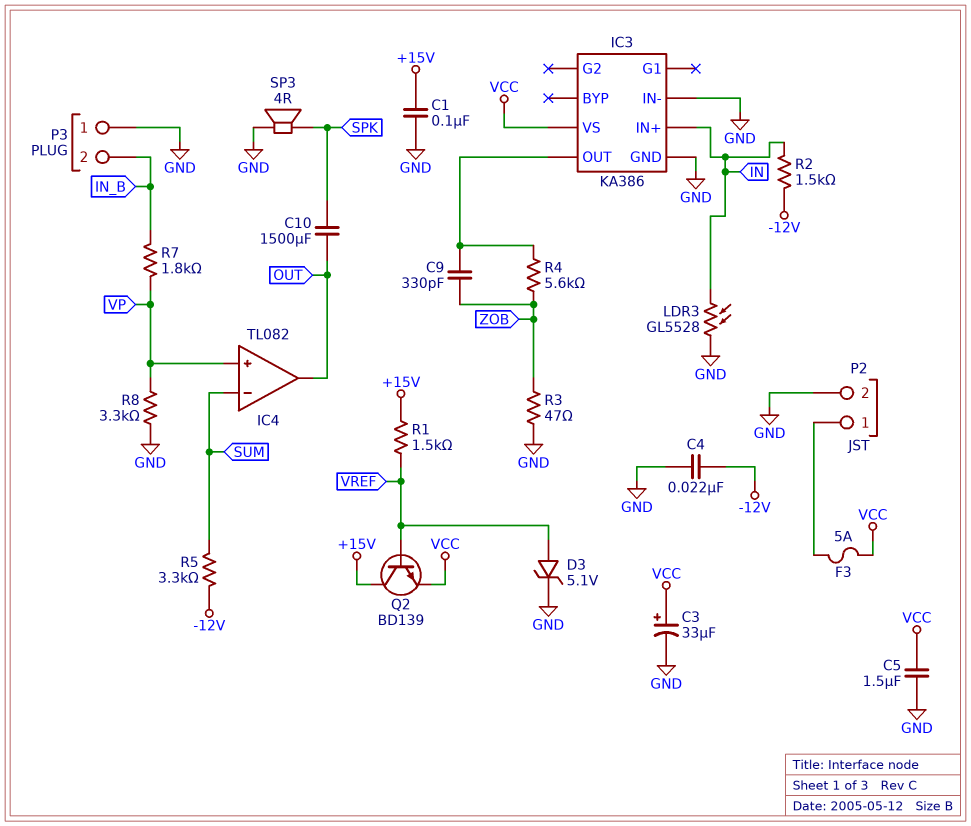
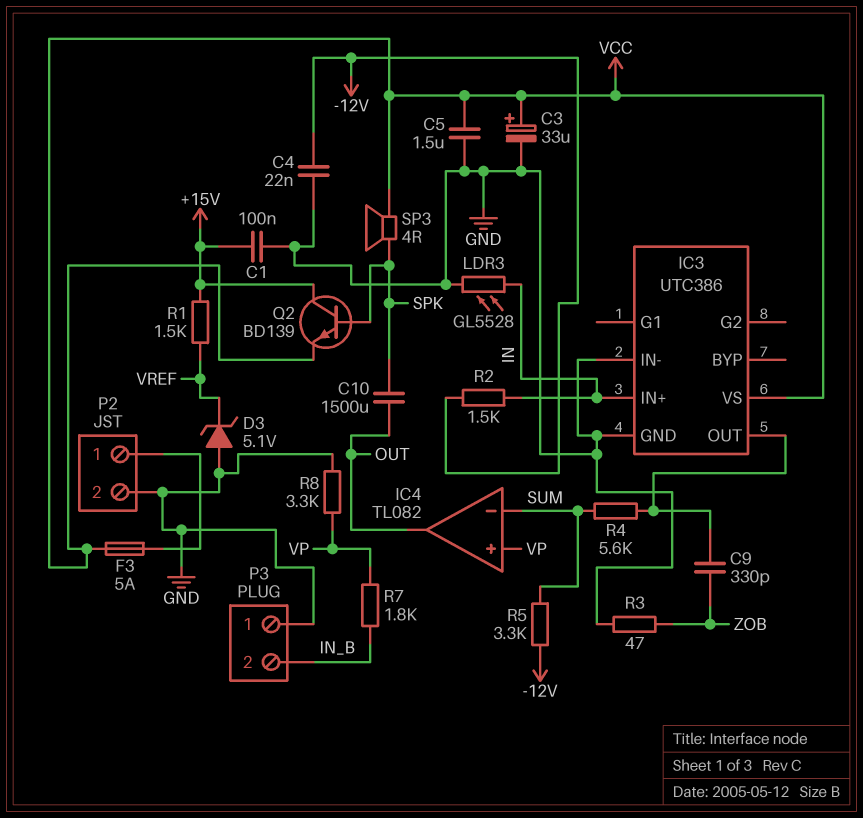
D3: zener 5.1V (A VREF, K GND) -> zener 5.1V (A GND, K VREF)
IC3: KA386 -> UTC386
Q2: NPN BD139 (B VREF, C +15V, E VCC) -> NPN BD139 (B SPK, C +15V, E VCC)
R4: 5.6k (IC3/OUT, ZOB) -> 5.6k (IC3/OUT, SUM)
SP3: speaker 4R (GND, SPK) -> speaker 4R (SPK, VCC)

